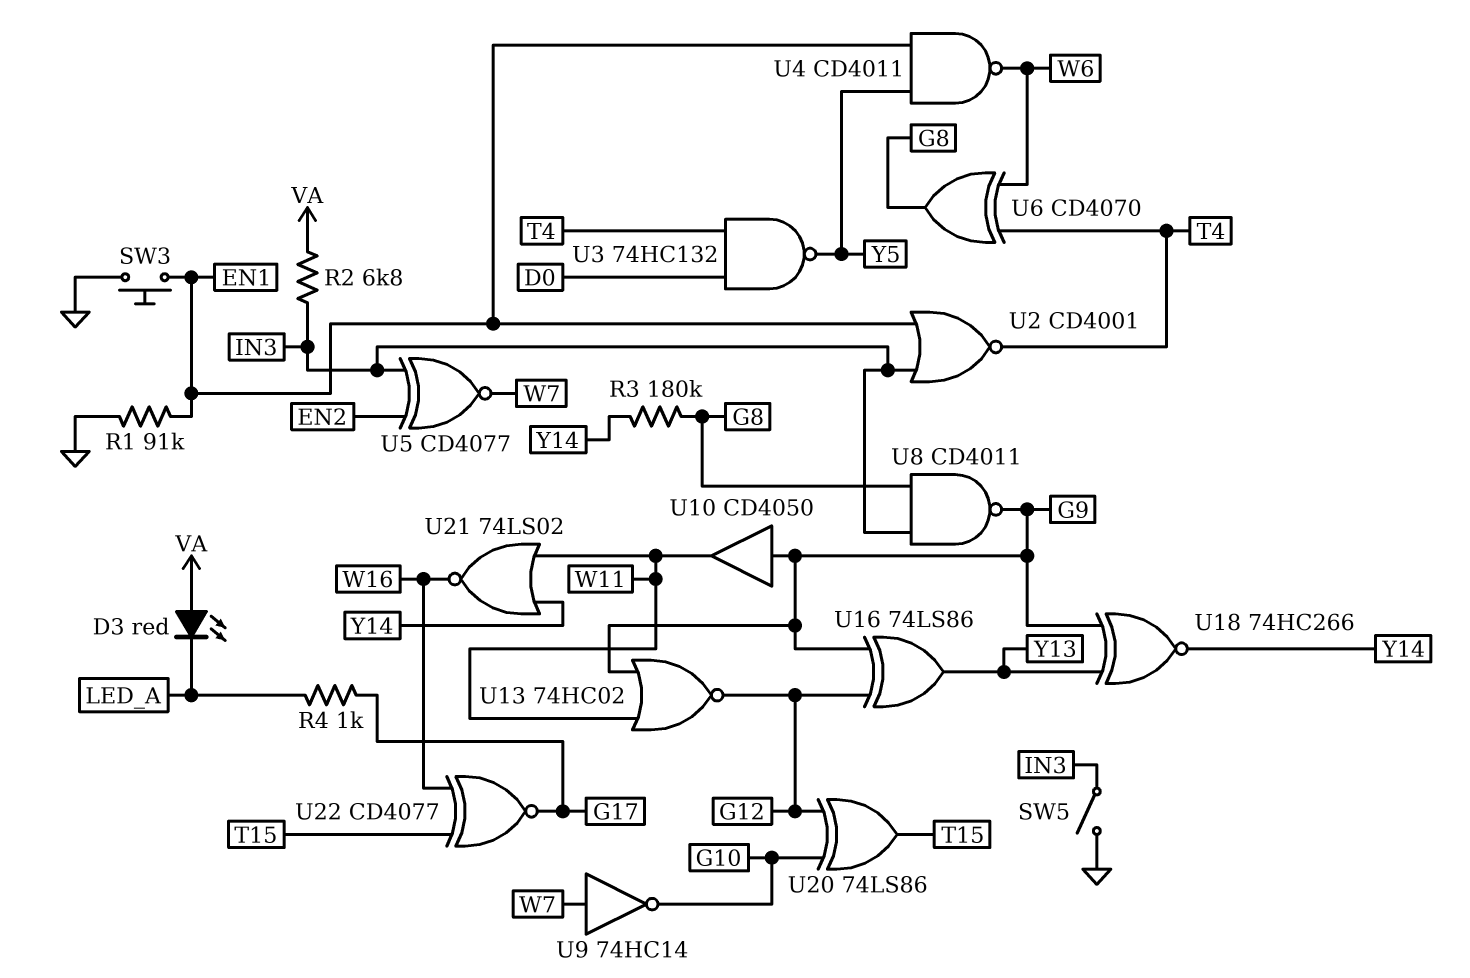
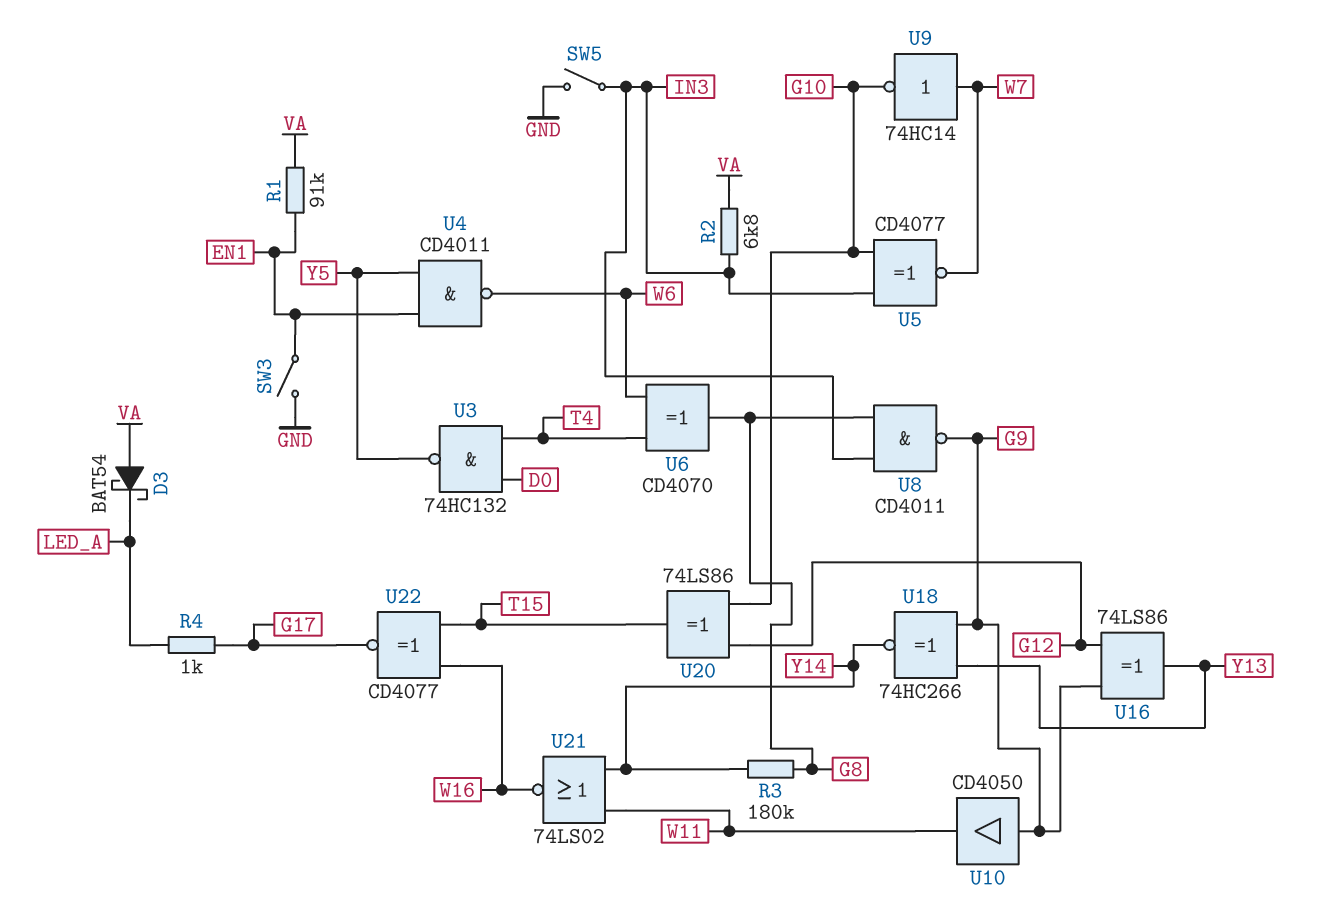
D3: LED red (A VA, K LED_A) -> schottky BAT54 (A VA, K LED_A)
R1: 91k (EN1, GND) -> 91k (EN1, VA)
SW3: button (EN1, GND) -> switch (EN1, GND)
U2: NOR CD4001 (in EN1, in IN3, out T4) -> none
U5: XNOR CD4077 (in EN2, in IN3, out W7) -> XNOR CD4077 (in G10, in IN3, out W7)
U13: NOR 74HC02 (in G9, in W11, out G12) -> none

